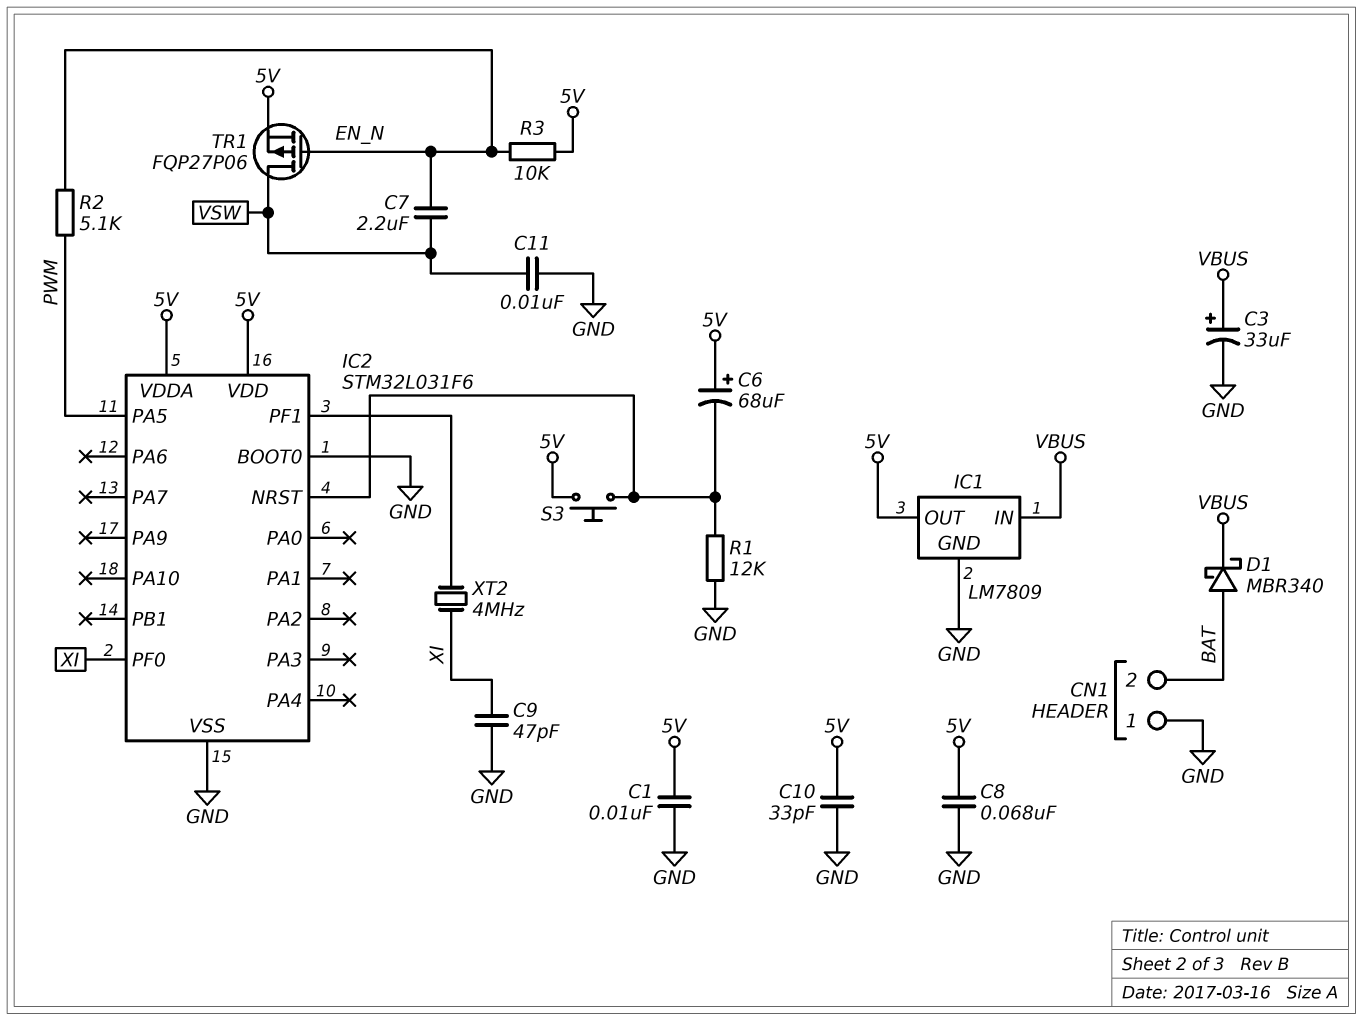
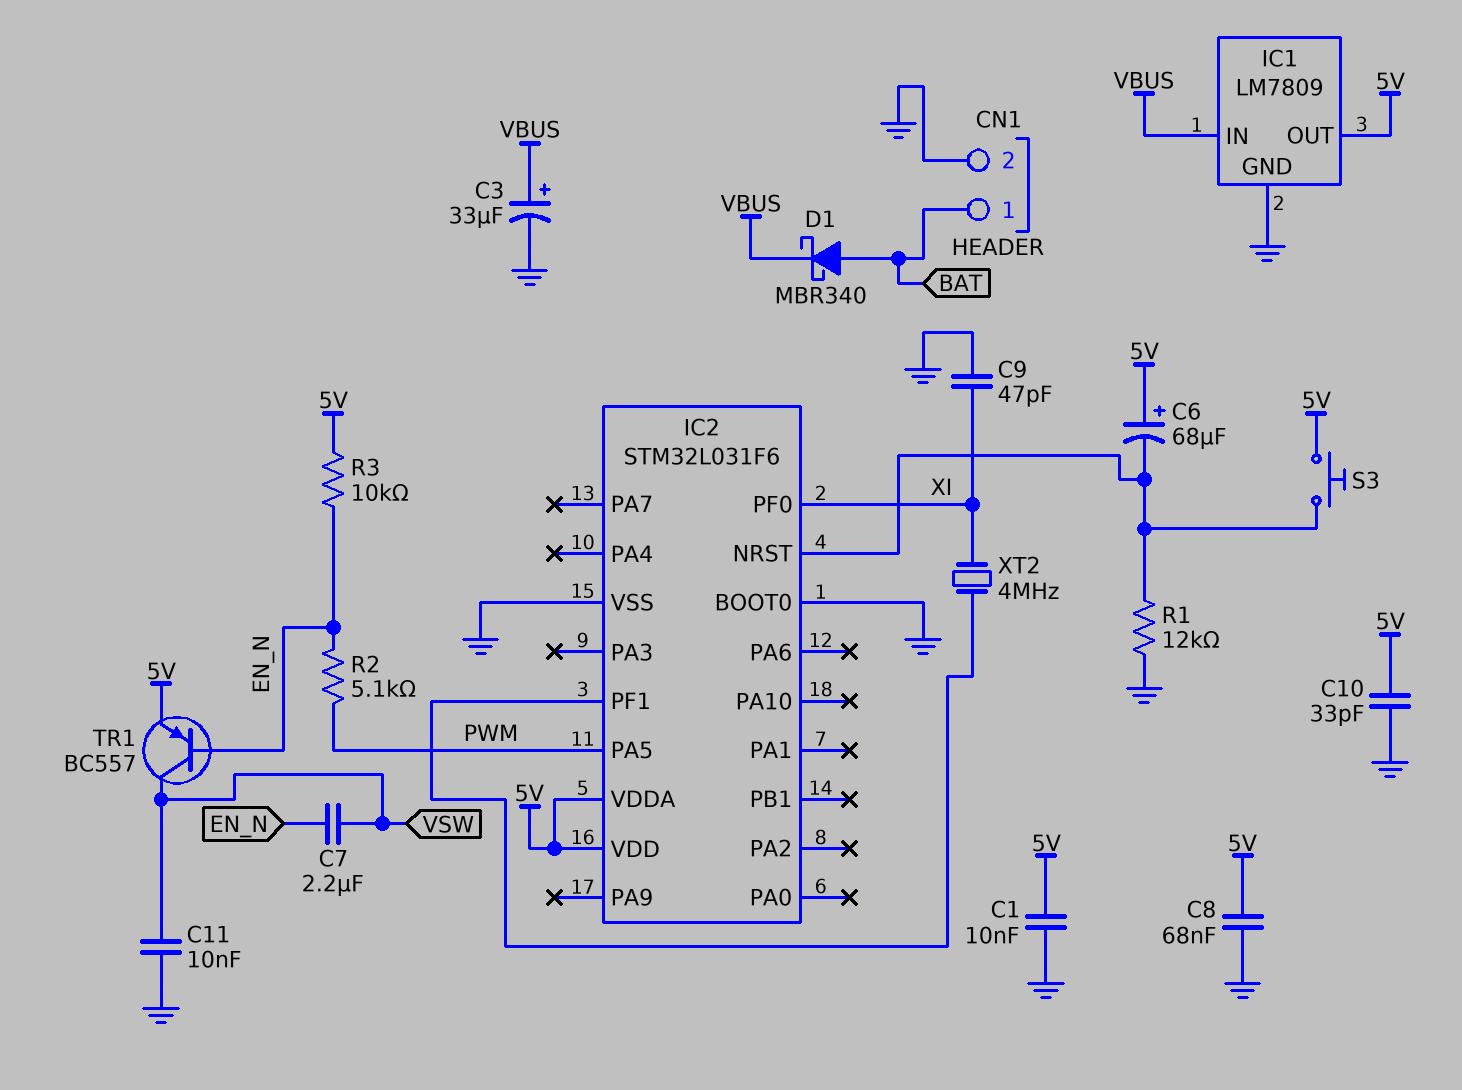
CN1 pin 1: GND -> BAT
CN1 pin 2: BAT -> GND
TR1: PMOS FQP27P06 (G EN_N, D VSW, S 5V) -> PNP BC557 (B EN_N, C VSW, E 5V)

